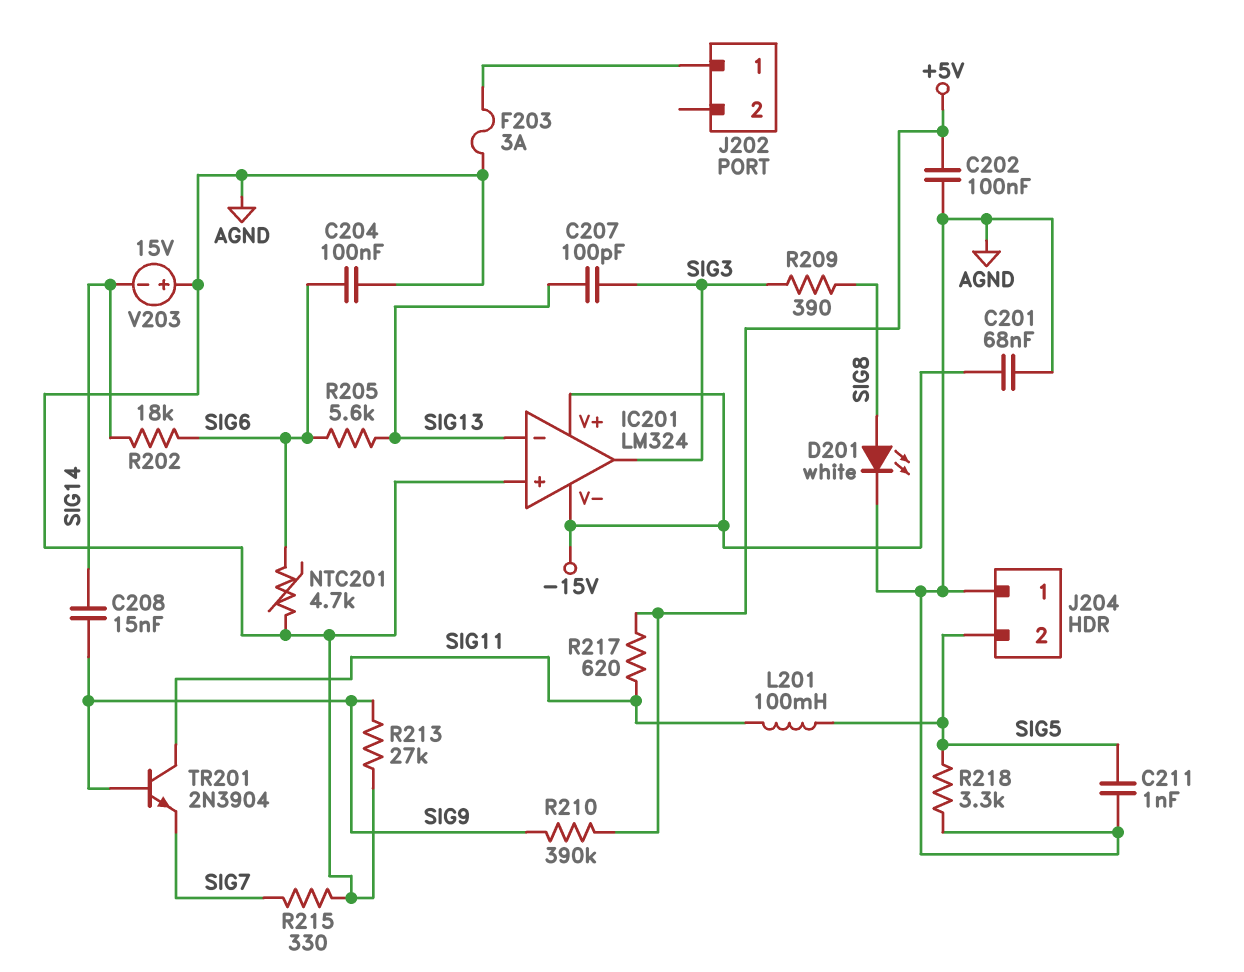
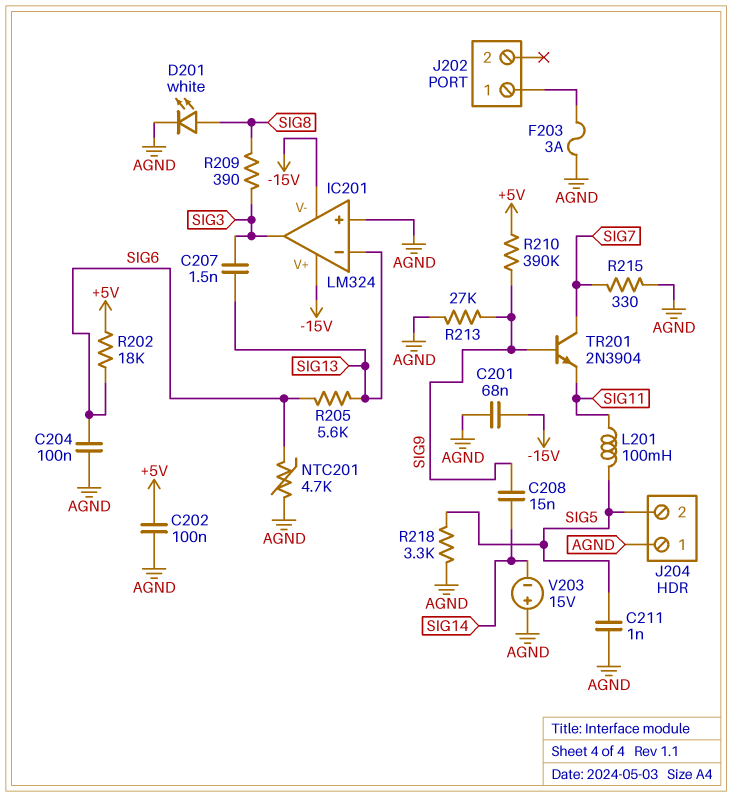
C207: 100pF (SIG3, SIG13) -> 1.5nF (SIG3, SIG13)
R202: 18k (SIG6, SIG14) -> 18k (+5V, SIG6)
R217: 620 (+5V, SIG11) -> none
TR201: NPN 2N3904 (B SIG9, C SIG11, E SIG7) -> NPN 2N3904 (B SIG9, C SIG7, E SIG11)

